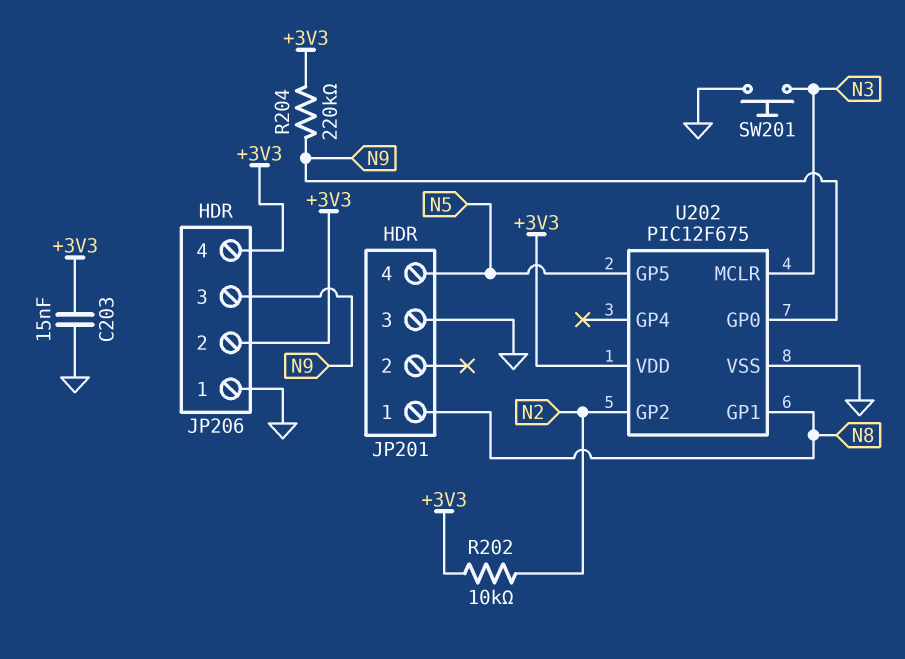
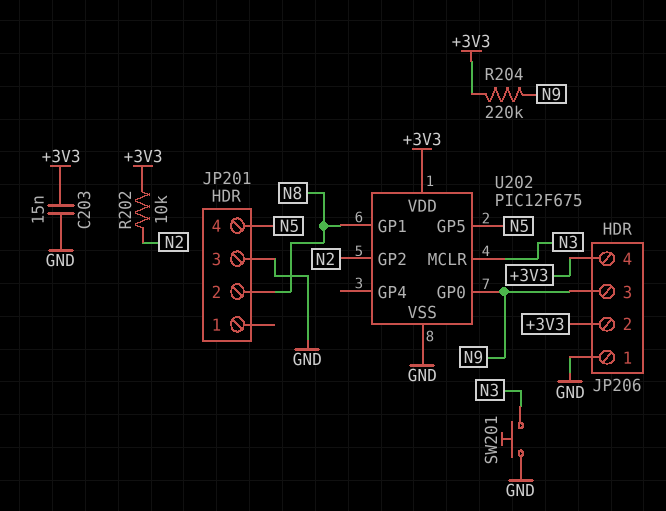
JP201 pin 1: N8 -> none
JP201 pin 2: none -> N8

